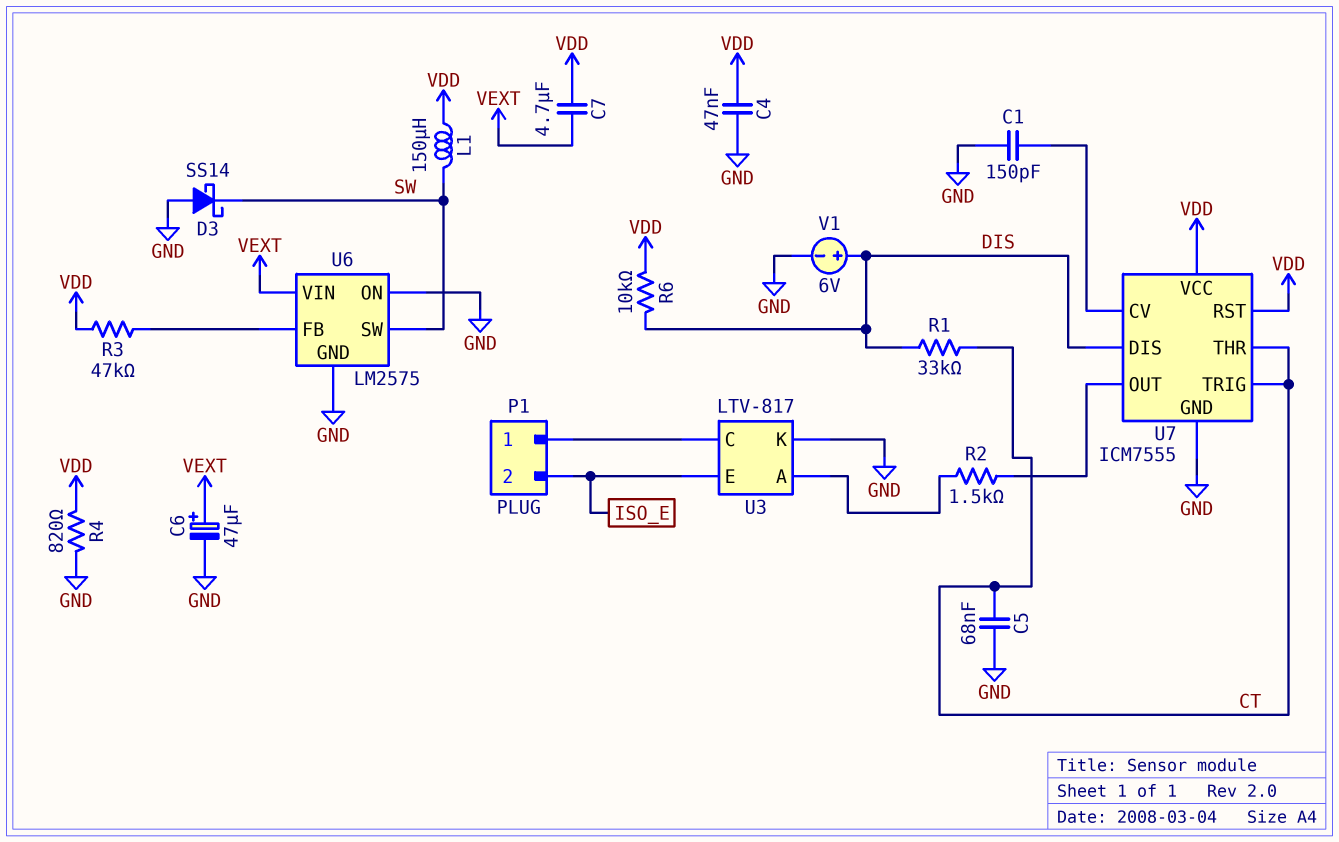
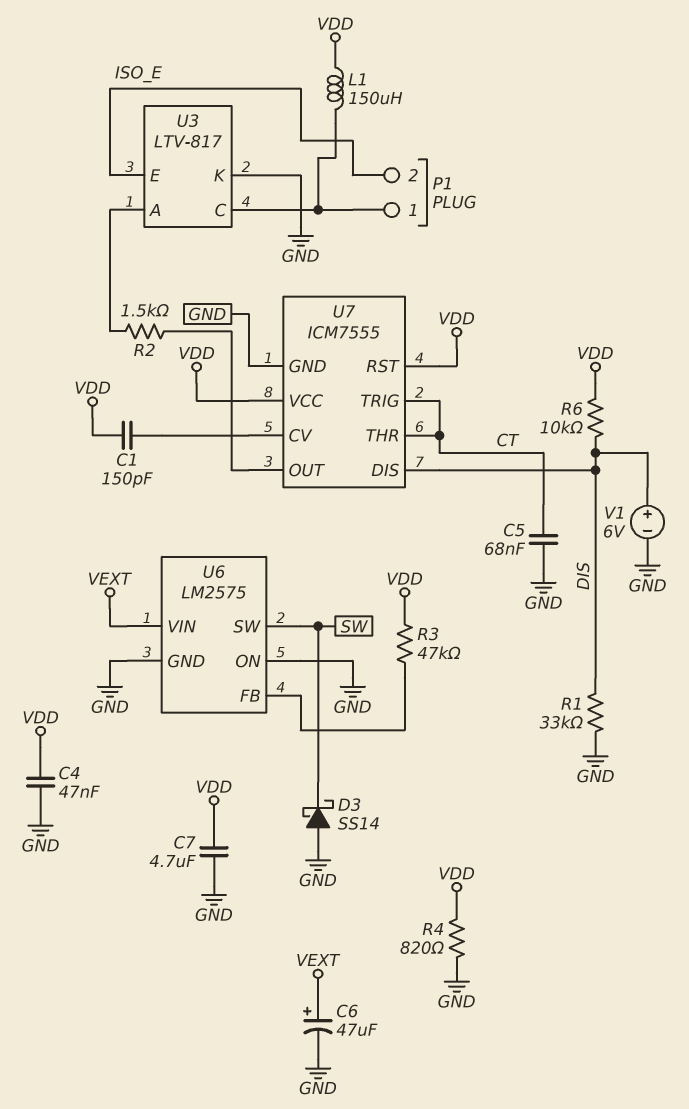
C1: 150pF (GND, U7/CV) -> 150pF (U7/CV, VDD)
C7: 4.7uF (VDD, VEXT) -> 4.7uF (GND, VDD)
L1: 150uH (SW, VDD) -> 150uH (P1/1, VDD)
R1: 33k (CT, DIS) -> 33k (DIS, GND)

